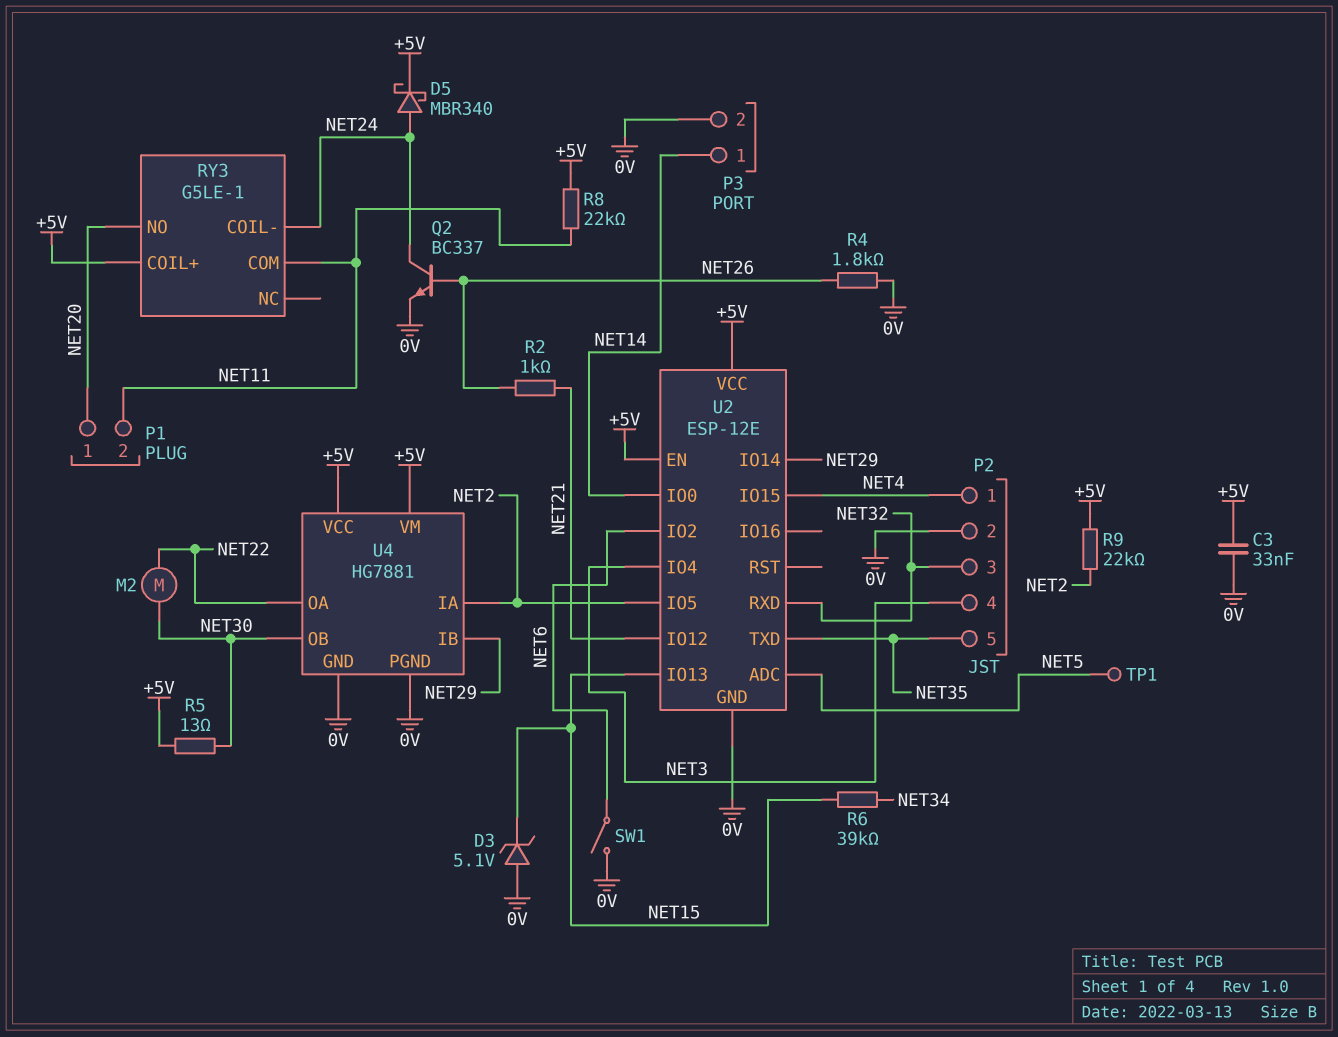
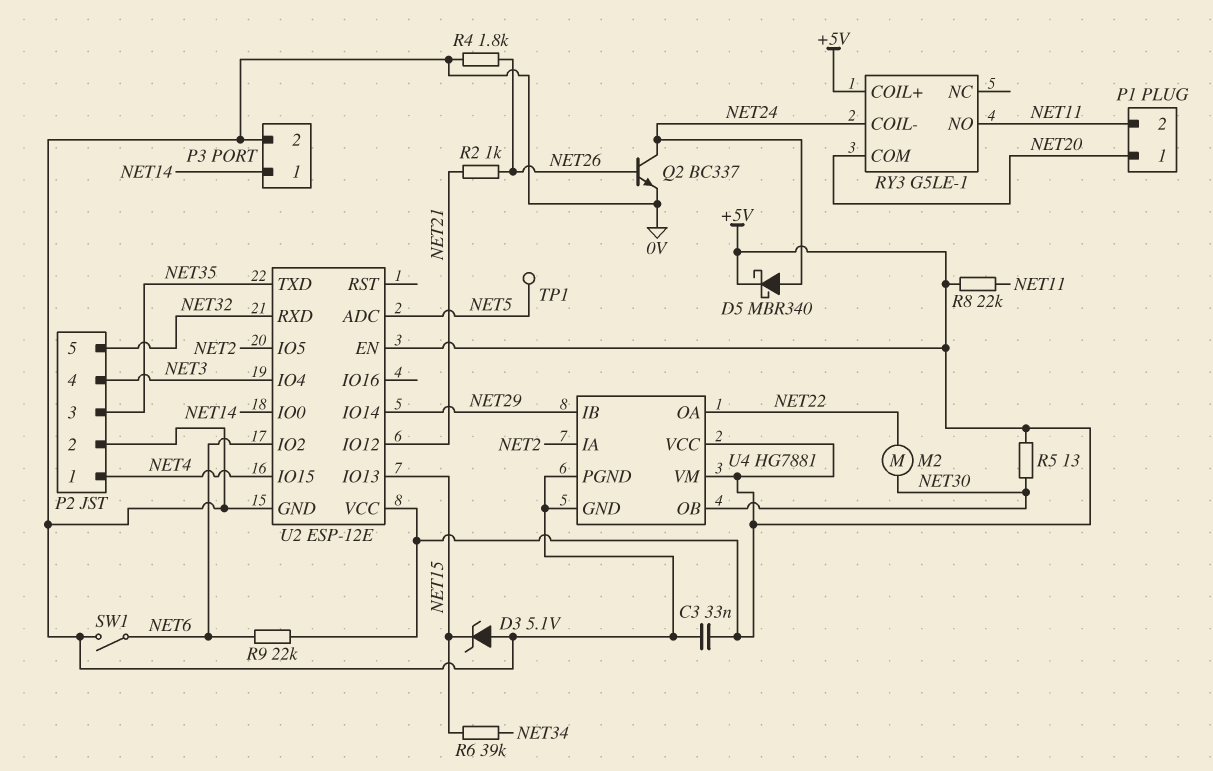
P2 pin 3: NET32 -> NET35
P2 pin 5: NET35 -> NET32
R9: 22k (+5V, NET2) -> 22k (+5V, NET6)
RY3 pin COM: NET11 -> NET20
RY3 pin NO: NET20 -> NET11

